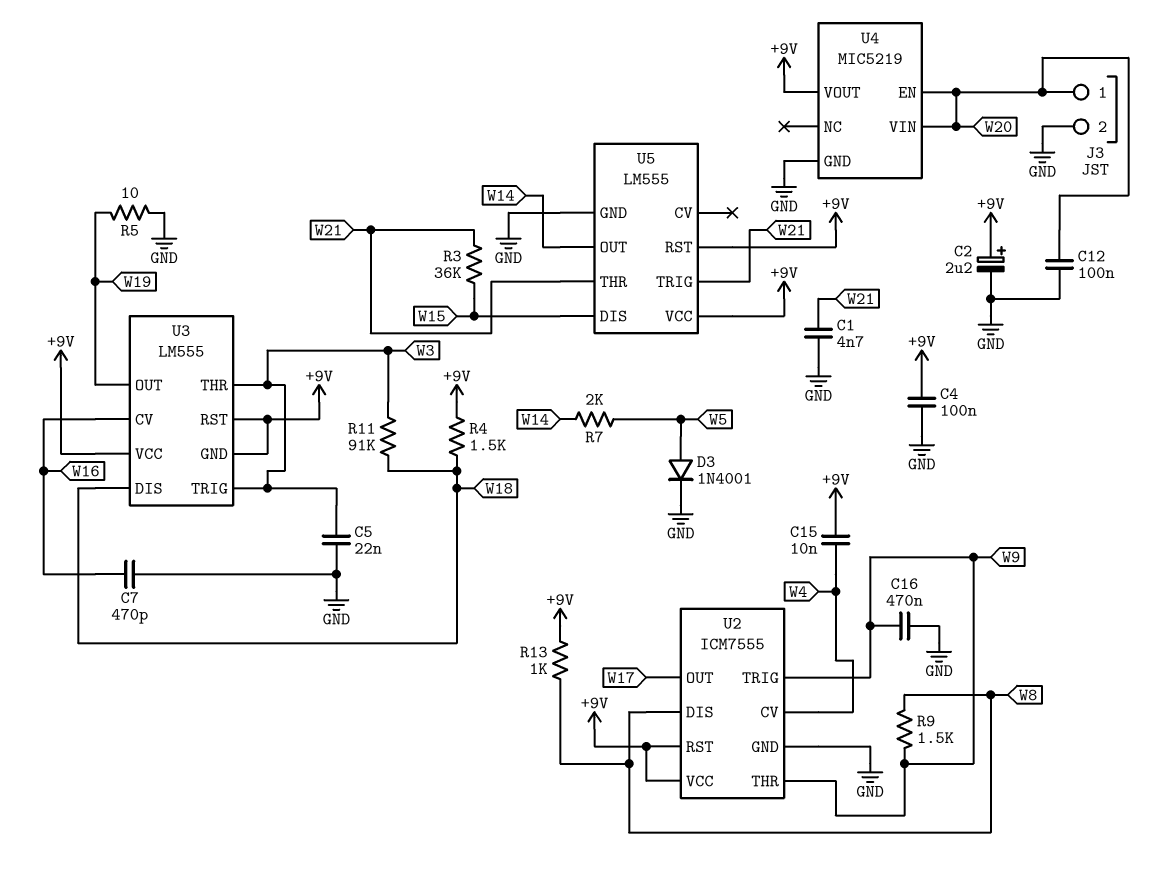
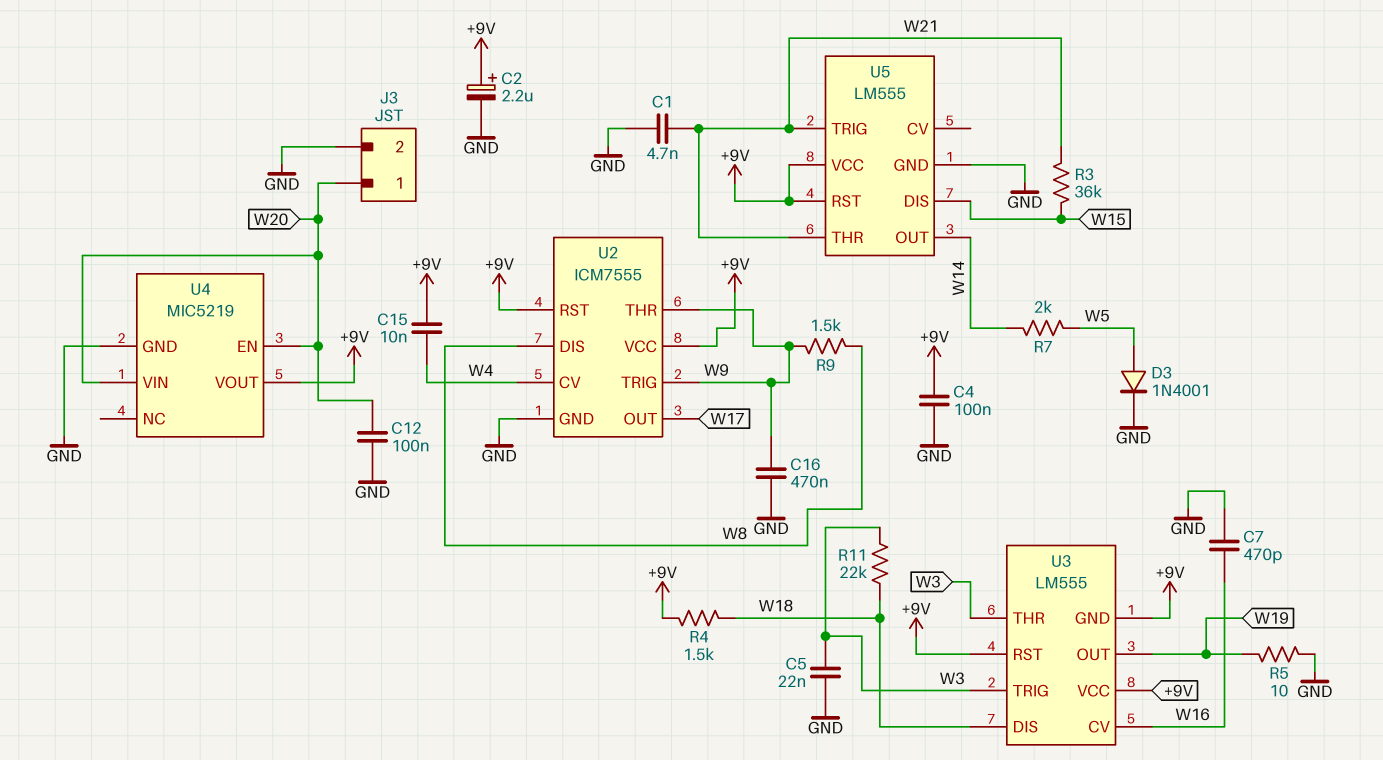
R11: 91k (W3, W18) -> 22k (W3, W18)
R13: 1k (+9V, W8) -> none

